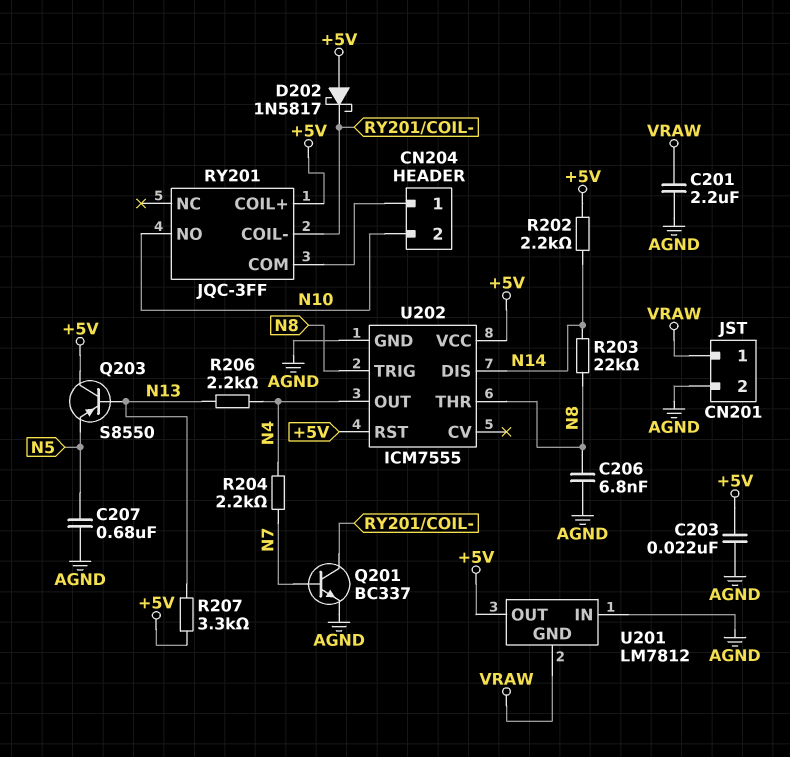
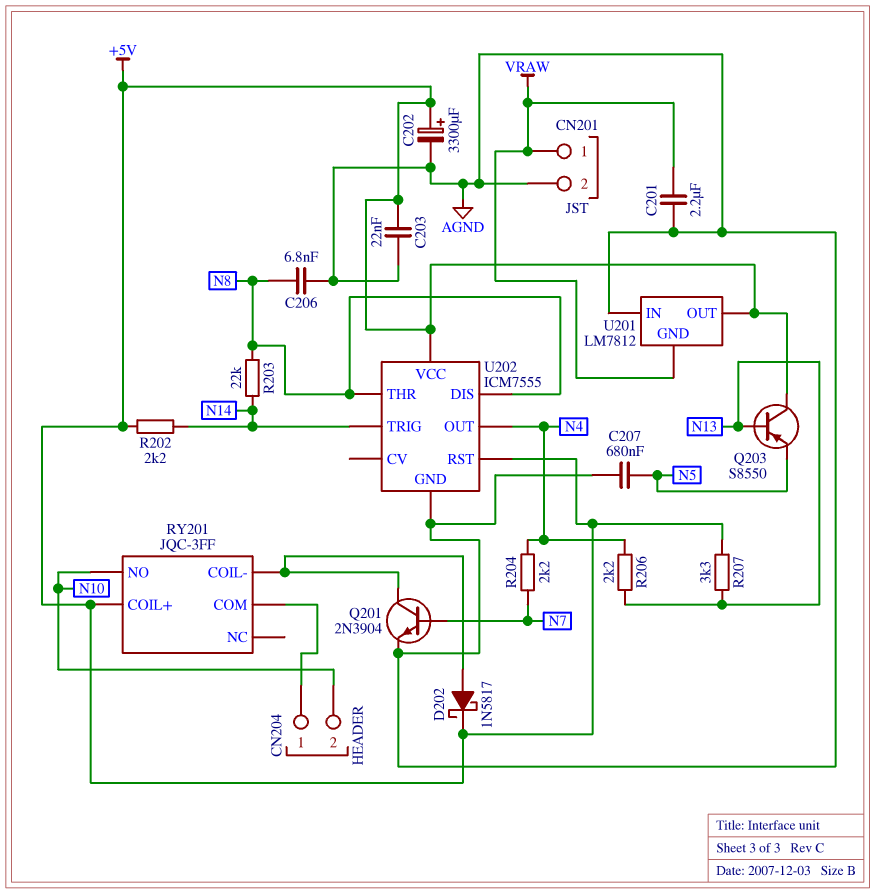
C202: none -> 3300uF (plus +5V, minus AGND)
D202: schottky 1N5817 (A +5V, K RY201/COIL-) -> schottky 1N5817 (A RY201/COIL-, K +5V)
Q201: NPN BC337 (B N7, C RY201/COIL-, E AGND) -> NPN 2N3904 (B N7, C RY201/COIL-, E AGND)
U202 pin DIS: N14 -> N8
U202 pin TRIG: N8 -> N14

